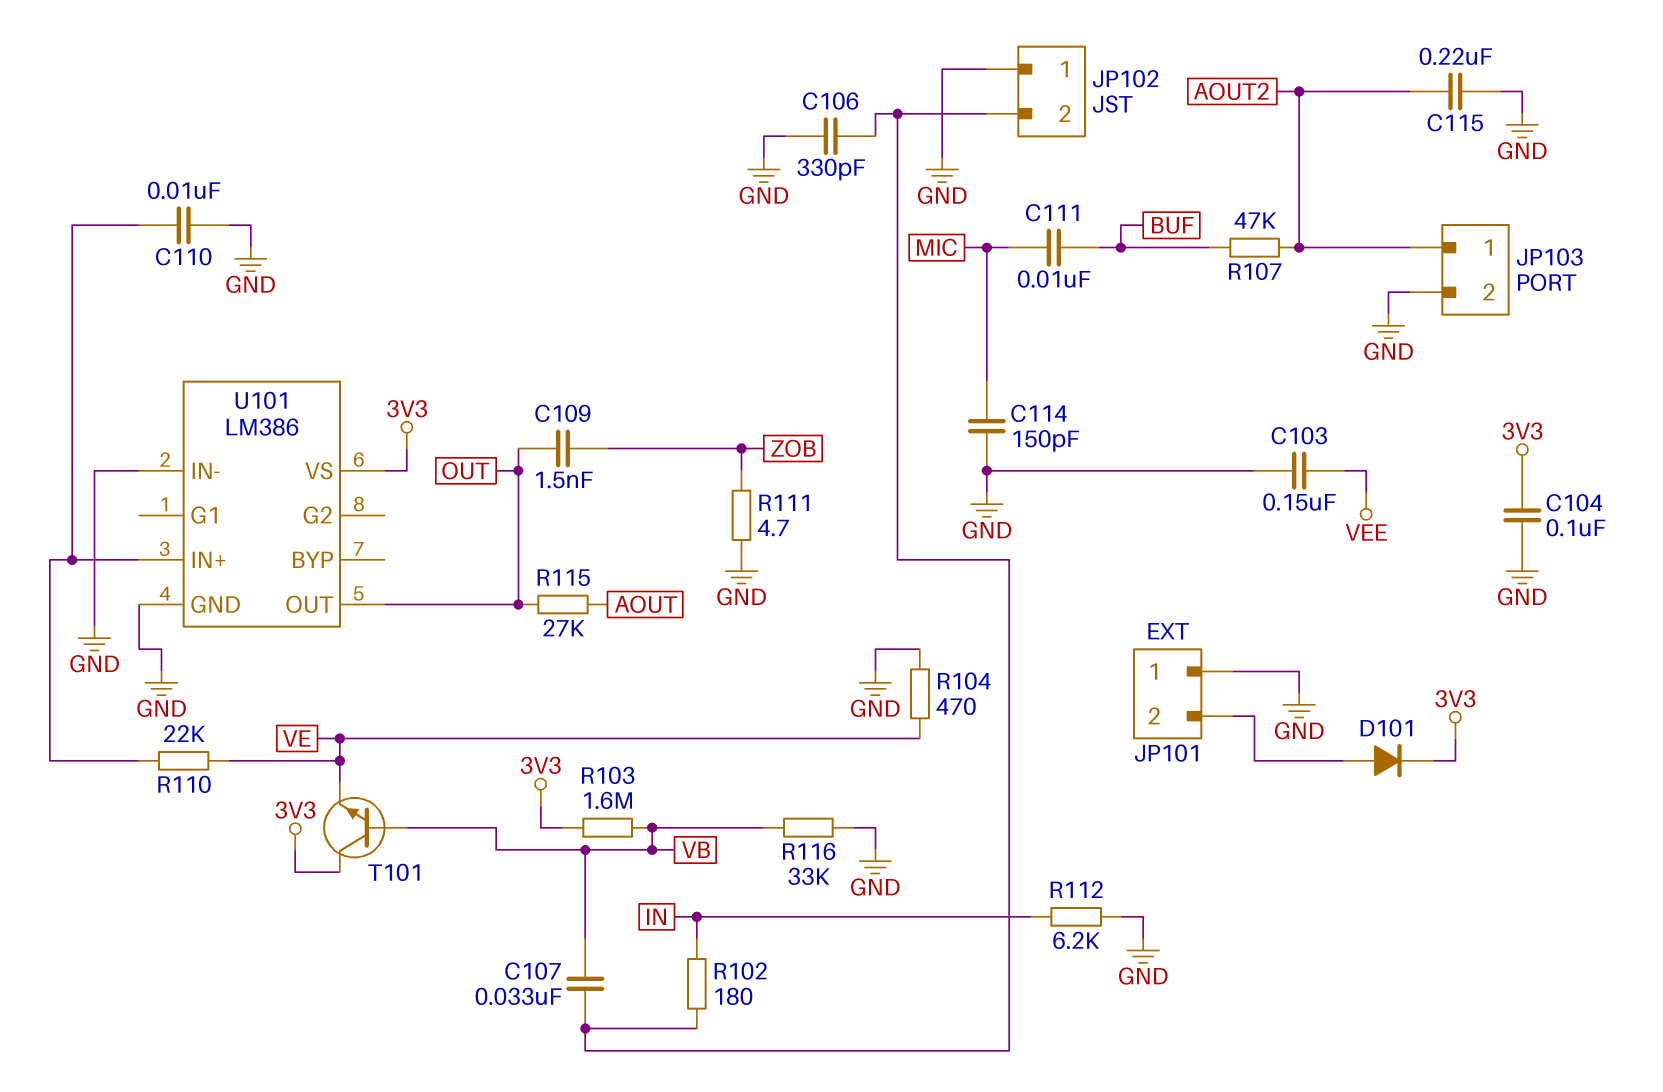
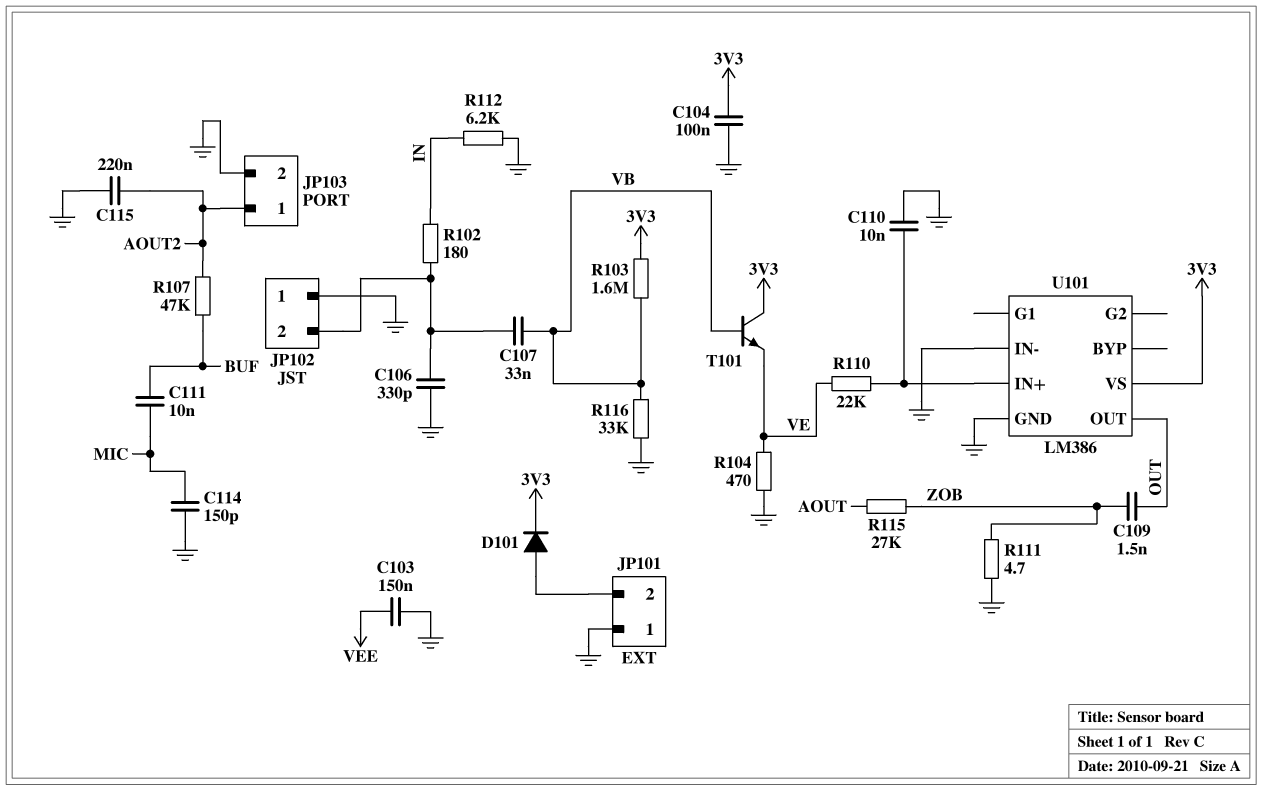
R115: 27k (AOUT, OUT) -> 27k (AOUT, ZOB)

